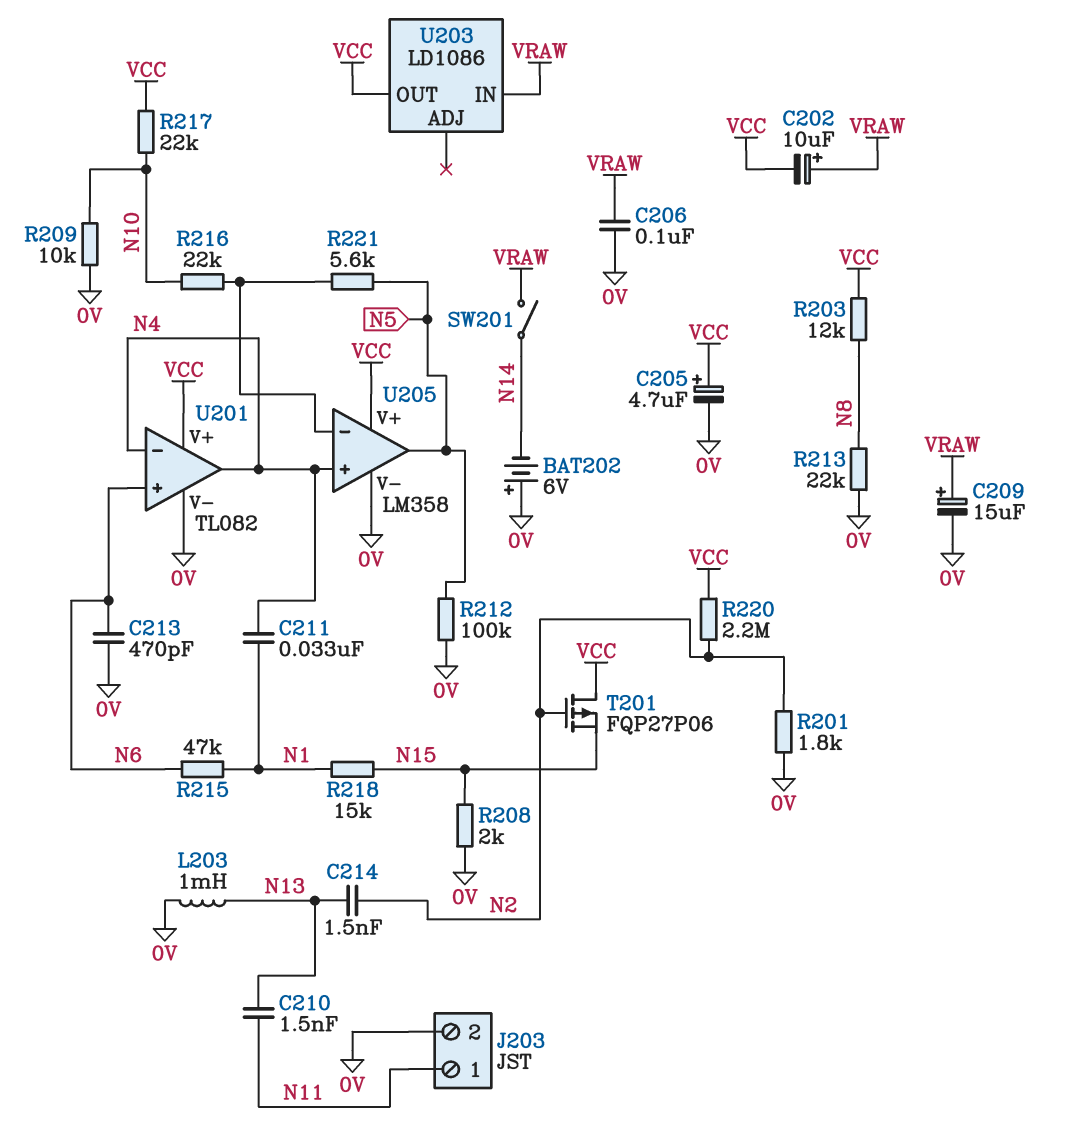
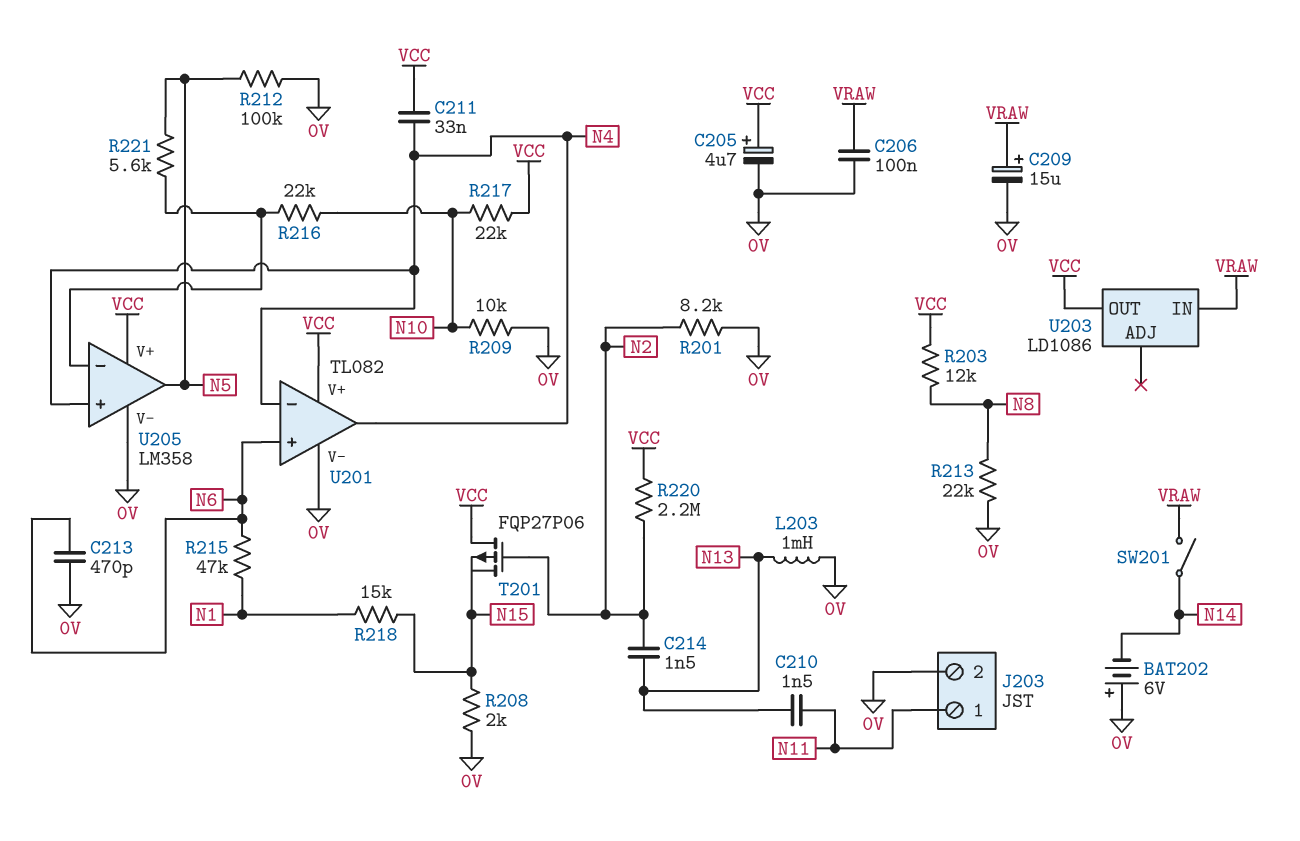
C202: 10uF (plus VRAW, minus VCC) -> none
C211: 33nF (N1, N4) -> 33nF (N4, VCC)
R201: 1.8k (0V, N2) -> 8.2k (0V, N2)

